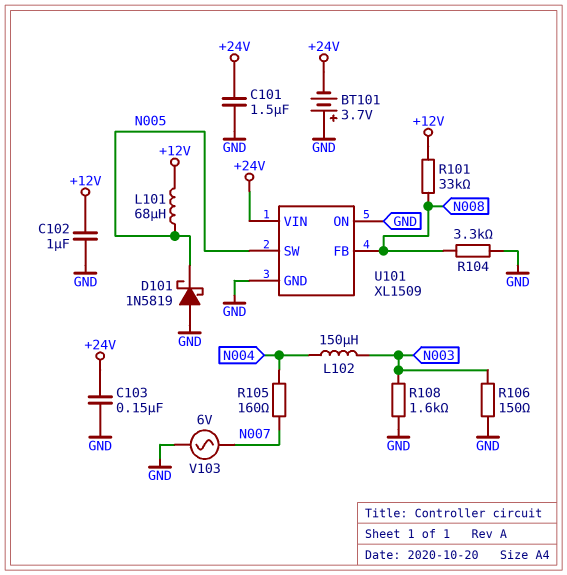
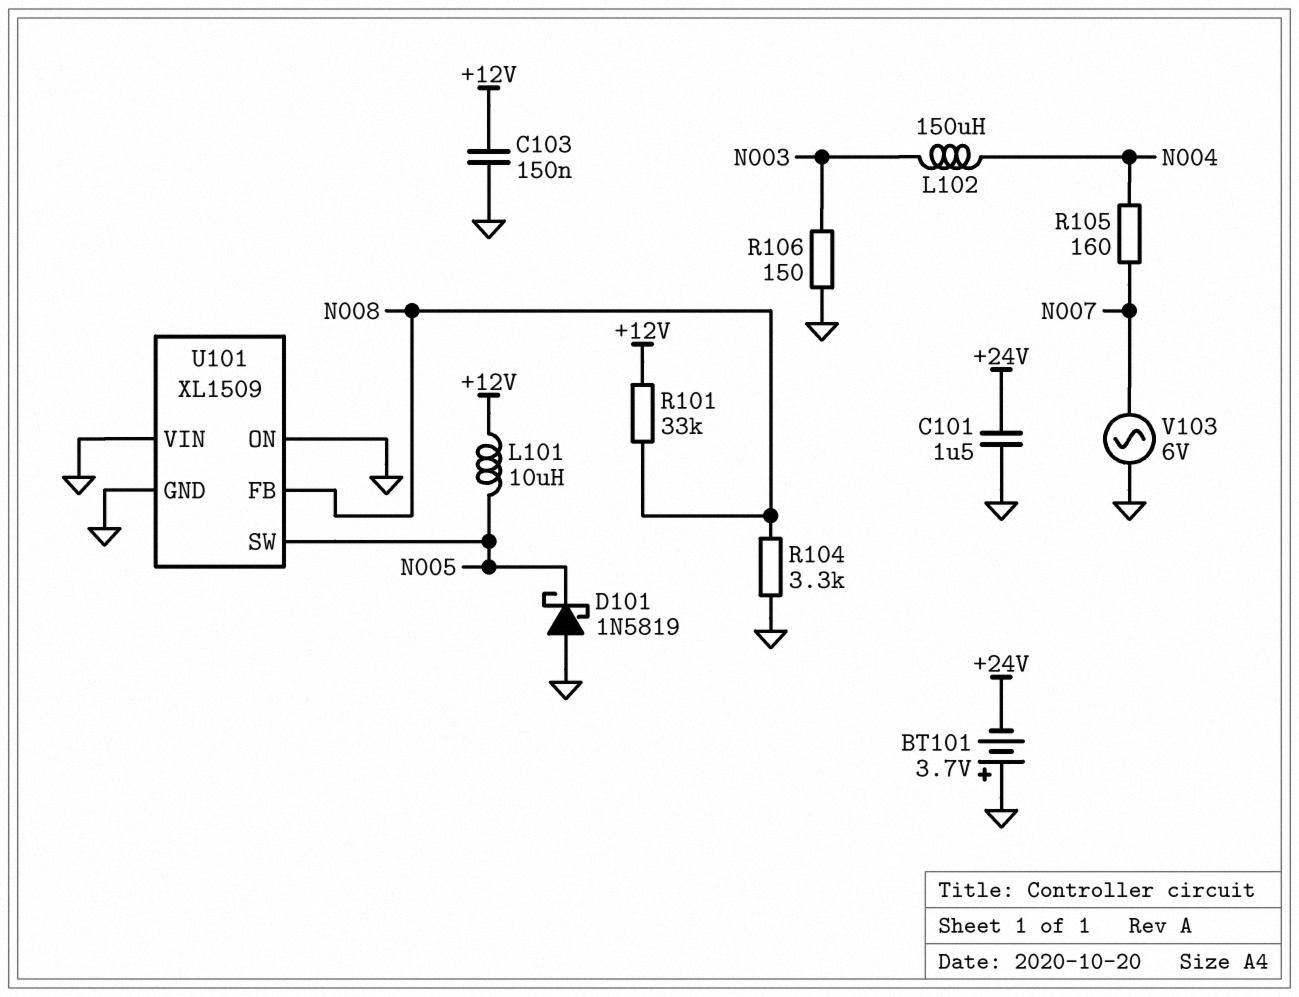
C102: 1uF (+12V, GND) -> none
C103: 150nF (+24V, GND) -> 150nF (+12V, GND)
L101: 68uH (+12V, N005) -> 10uH (+12V, N005)
R108: 1.6k (GND, N003) -> none
U101 pin VIN: +24V -> GND

